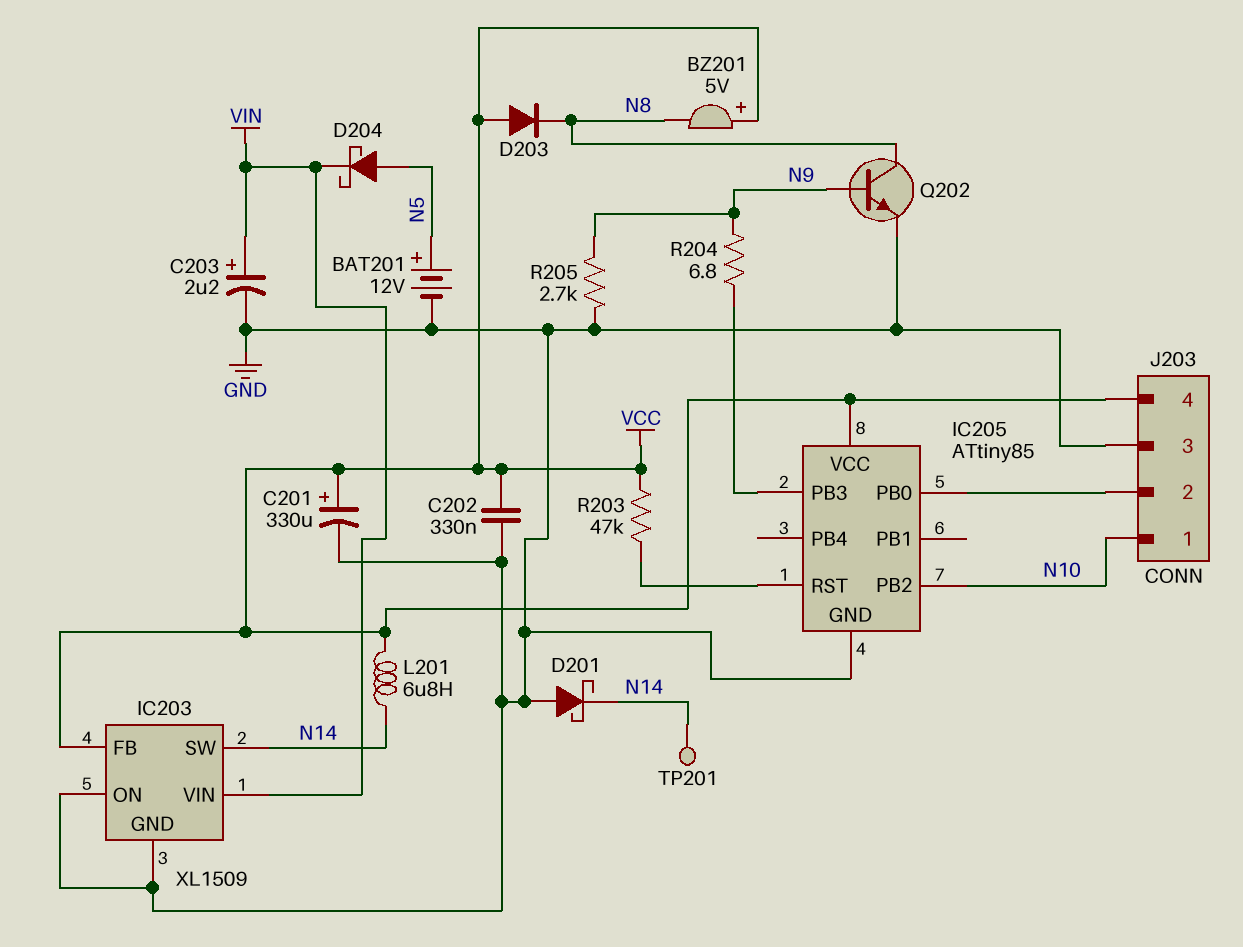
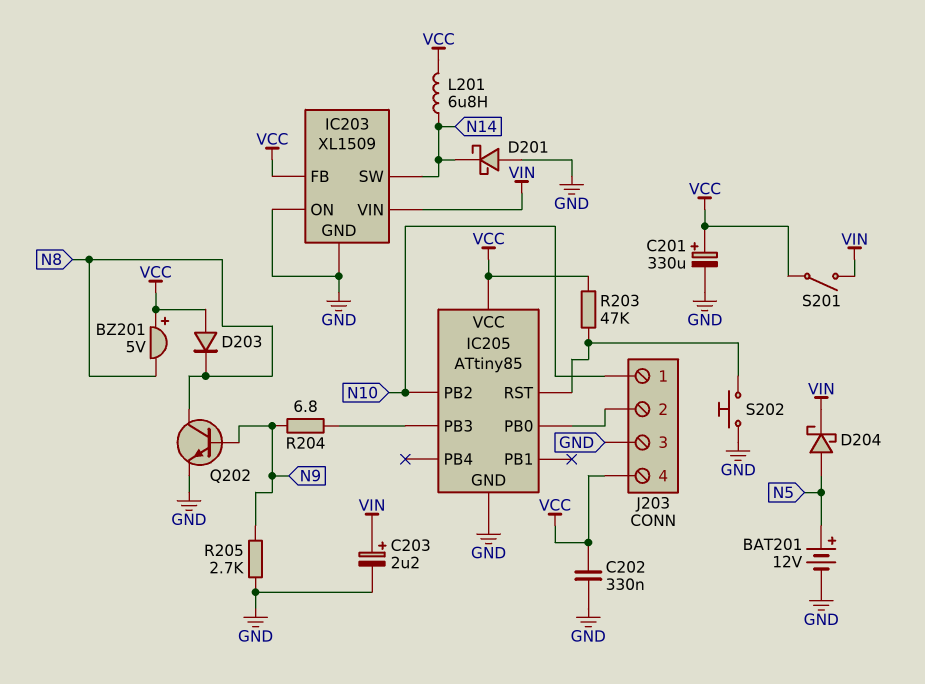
S201: none -> switch (VCC, VIN)
S202: none -> button (GND, IC205/RST)
TP201: test point (N14) -> none

